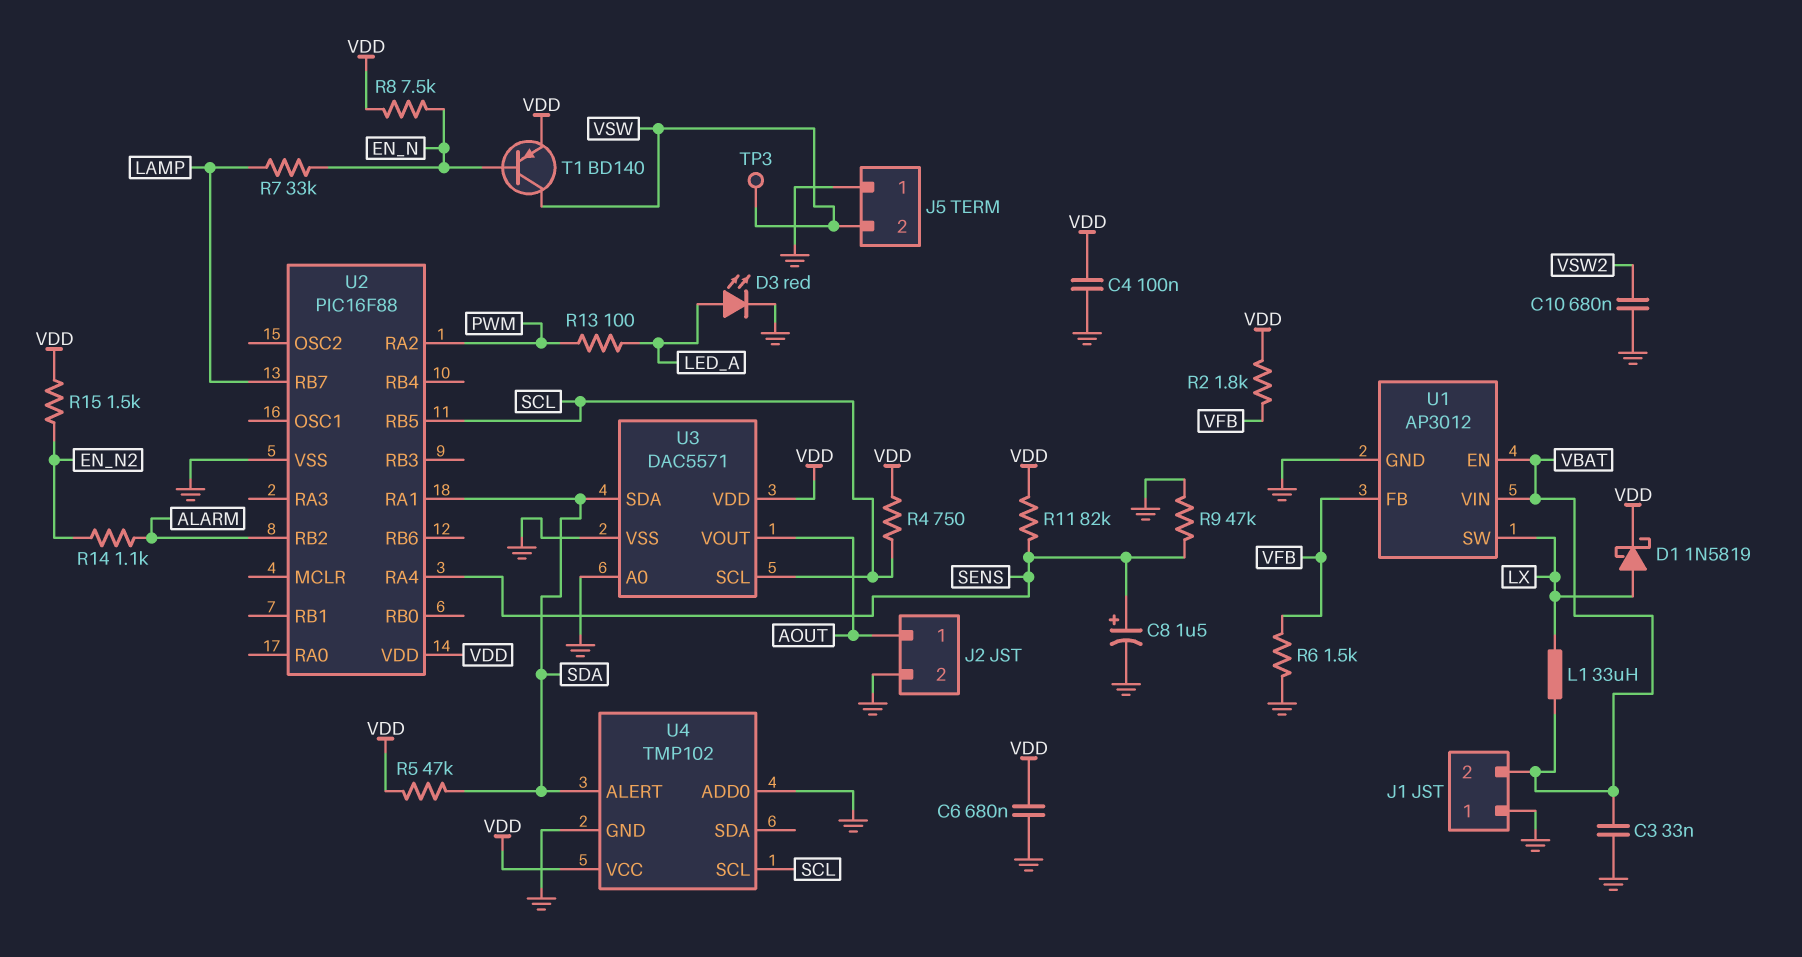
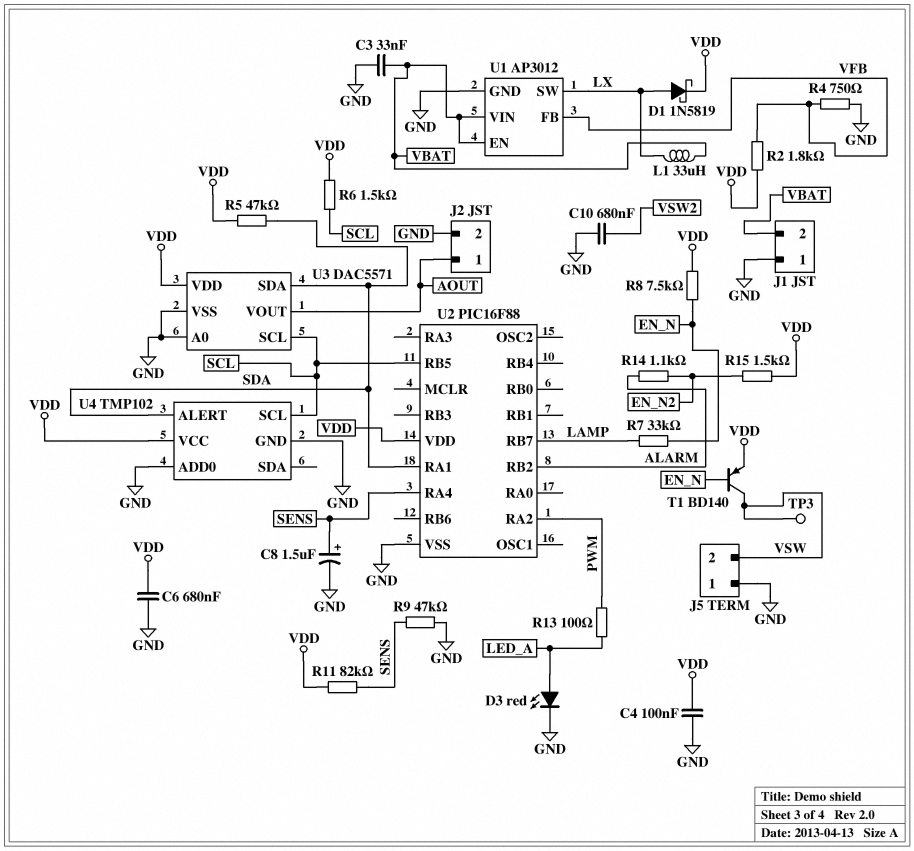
R4: 750 (SCL, VDD) -> 750 (GND, VFB)
R6: 1.5k (GND, VFB) -> 1.5k (SCL, VDD)

